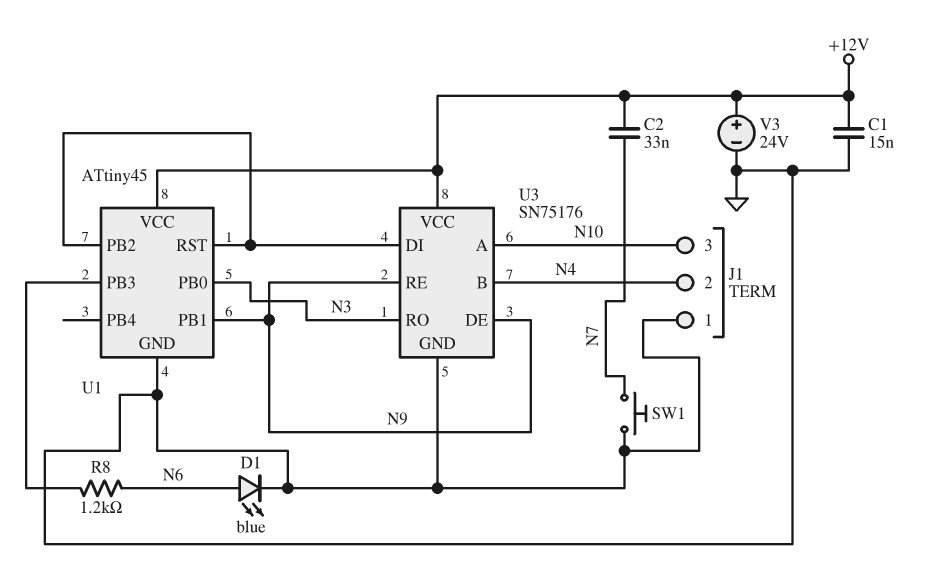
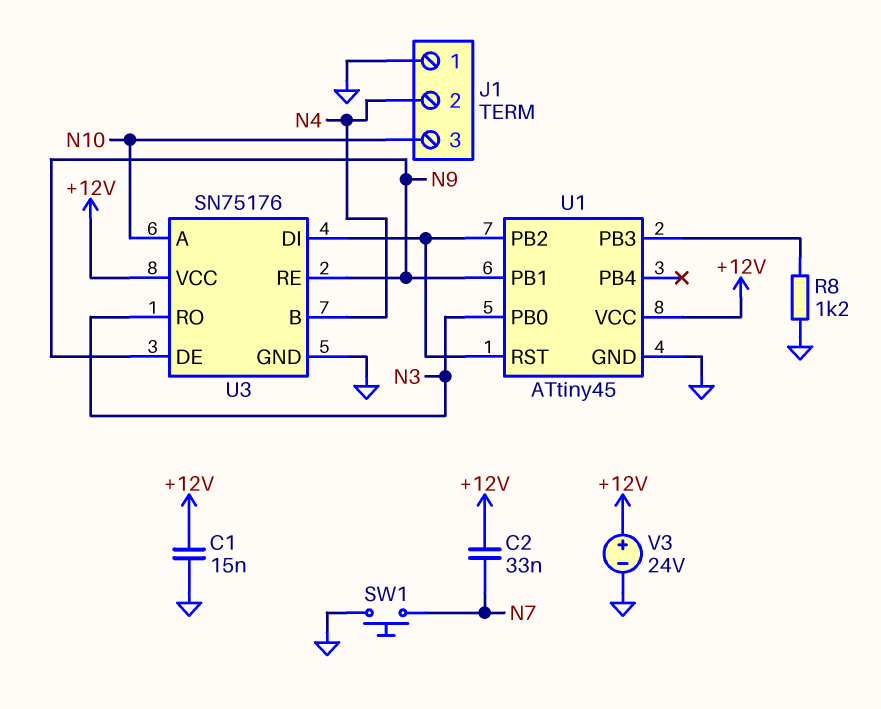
D1: LED blue (A N6, K GND) -> none
R8: 1.2k (N6, U1/PB3) -> 1.2k (GND, U1/PB3)

